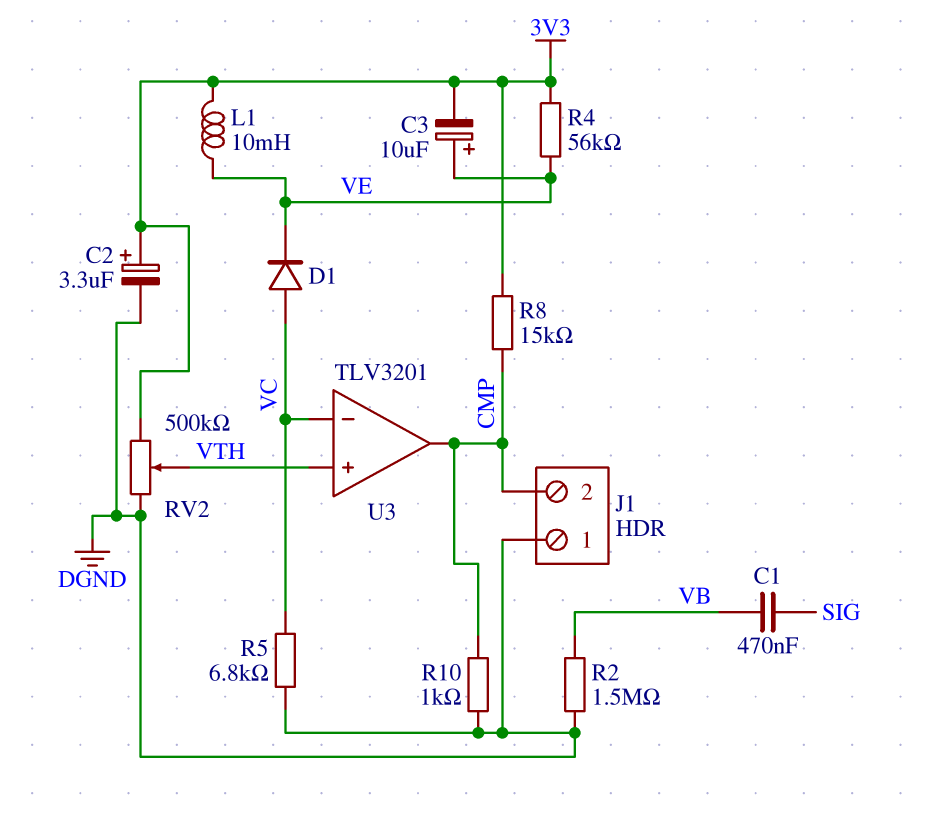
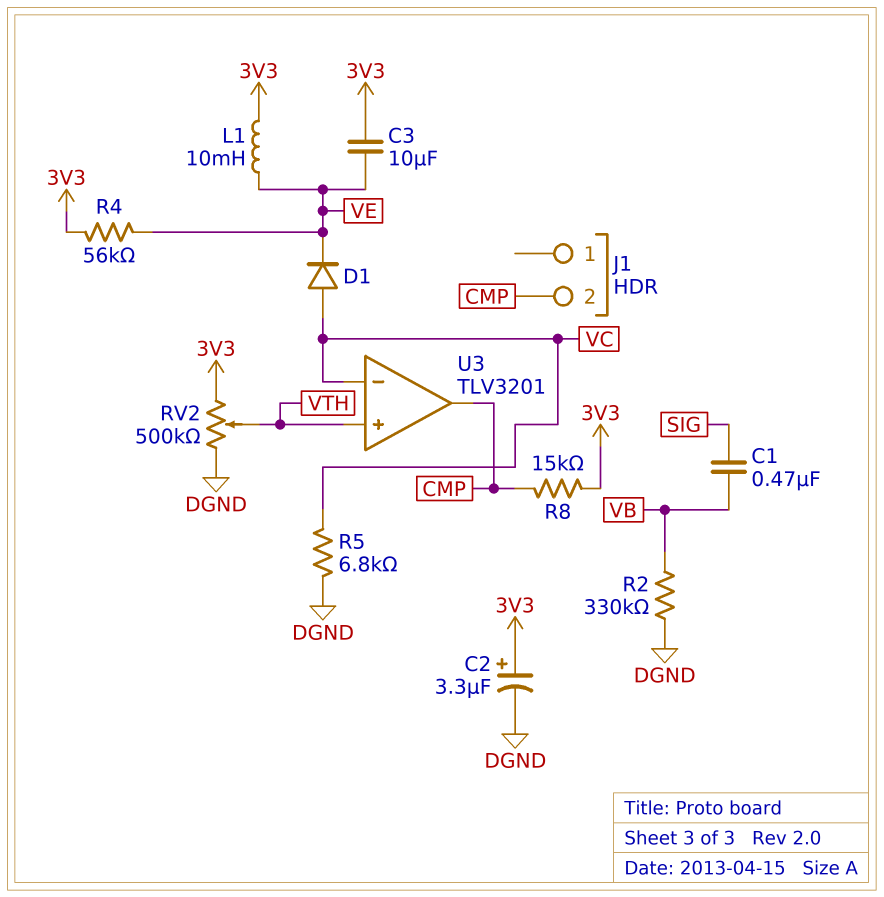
C3: 10uF (plus VE, minus 3V3) -> 10uF (3V3, VE)
J1 pin 1: DGND -> none
R2: 1.5M (DGND, VB) -> 330k (DGND, VB)
R10: 1k (CMP, DGND) -> none

